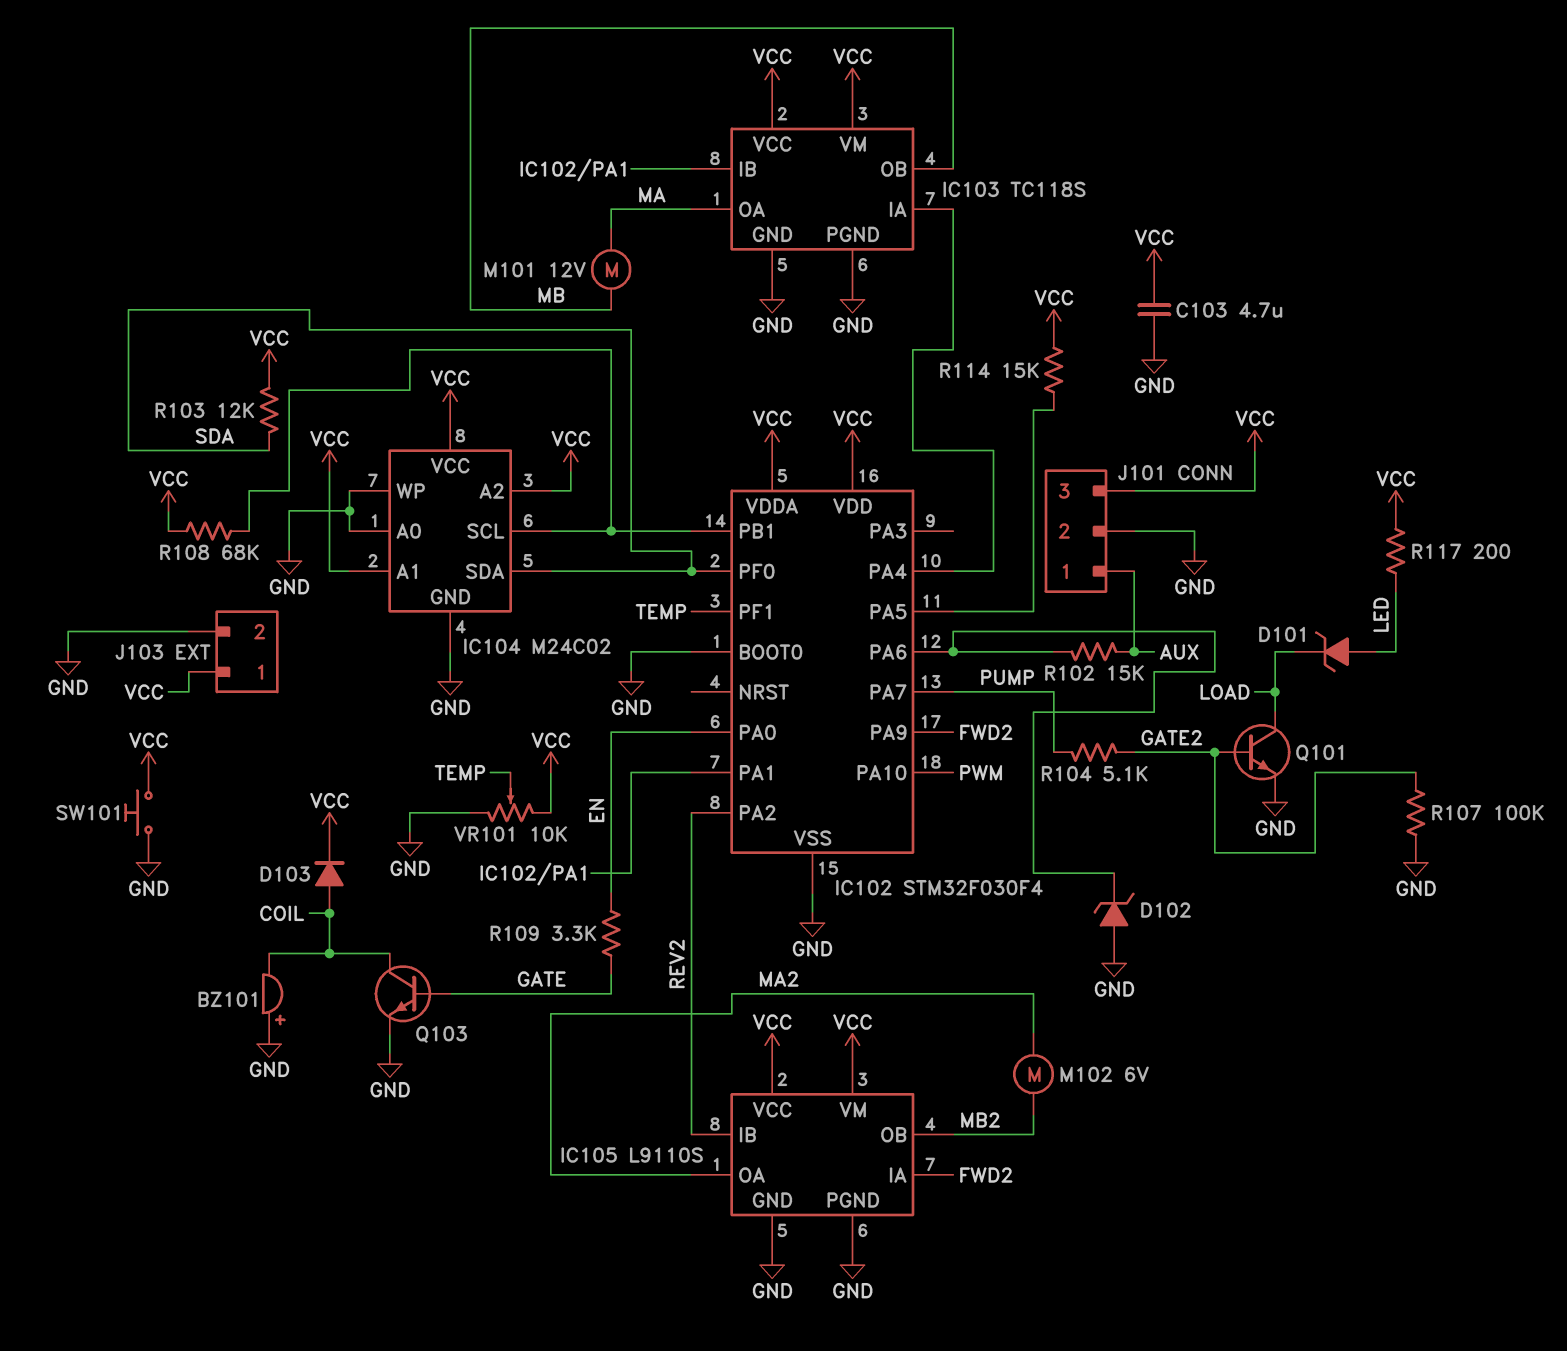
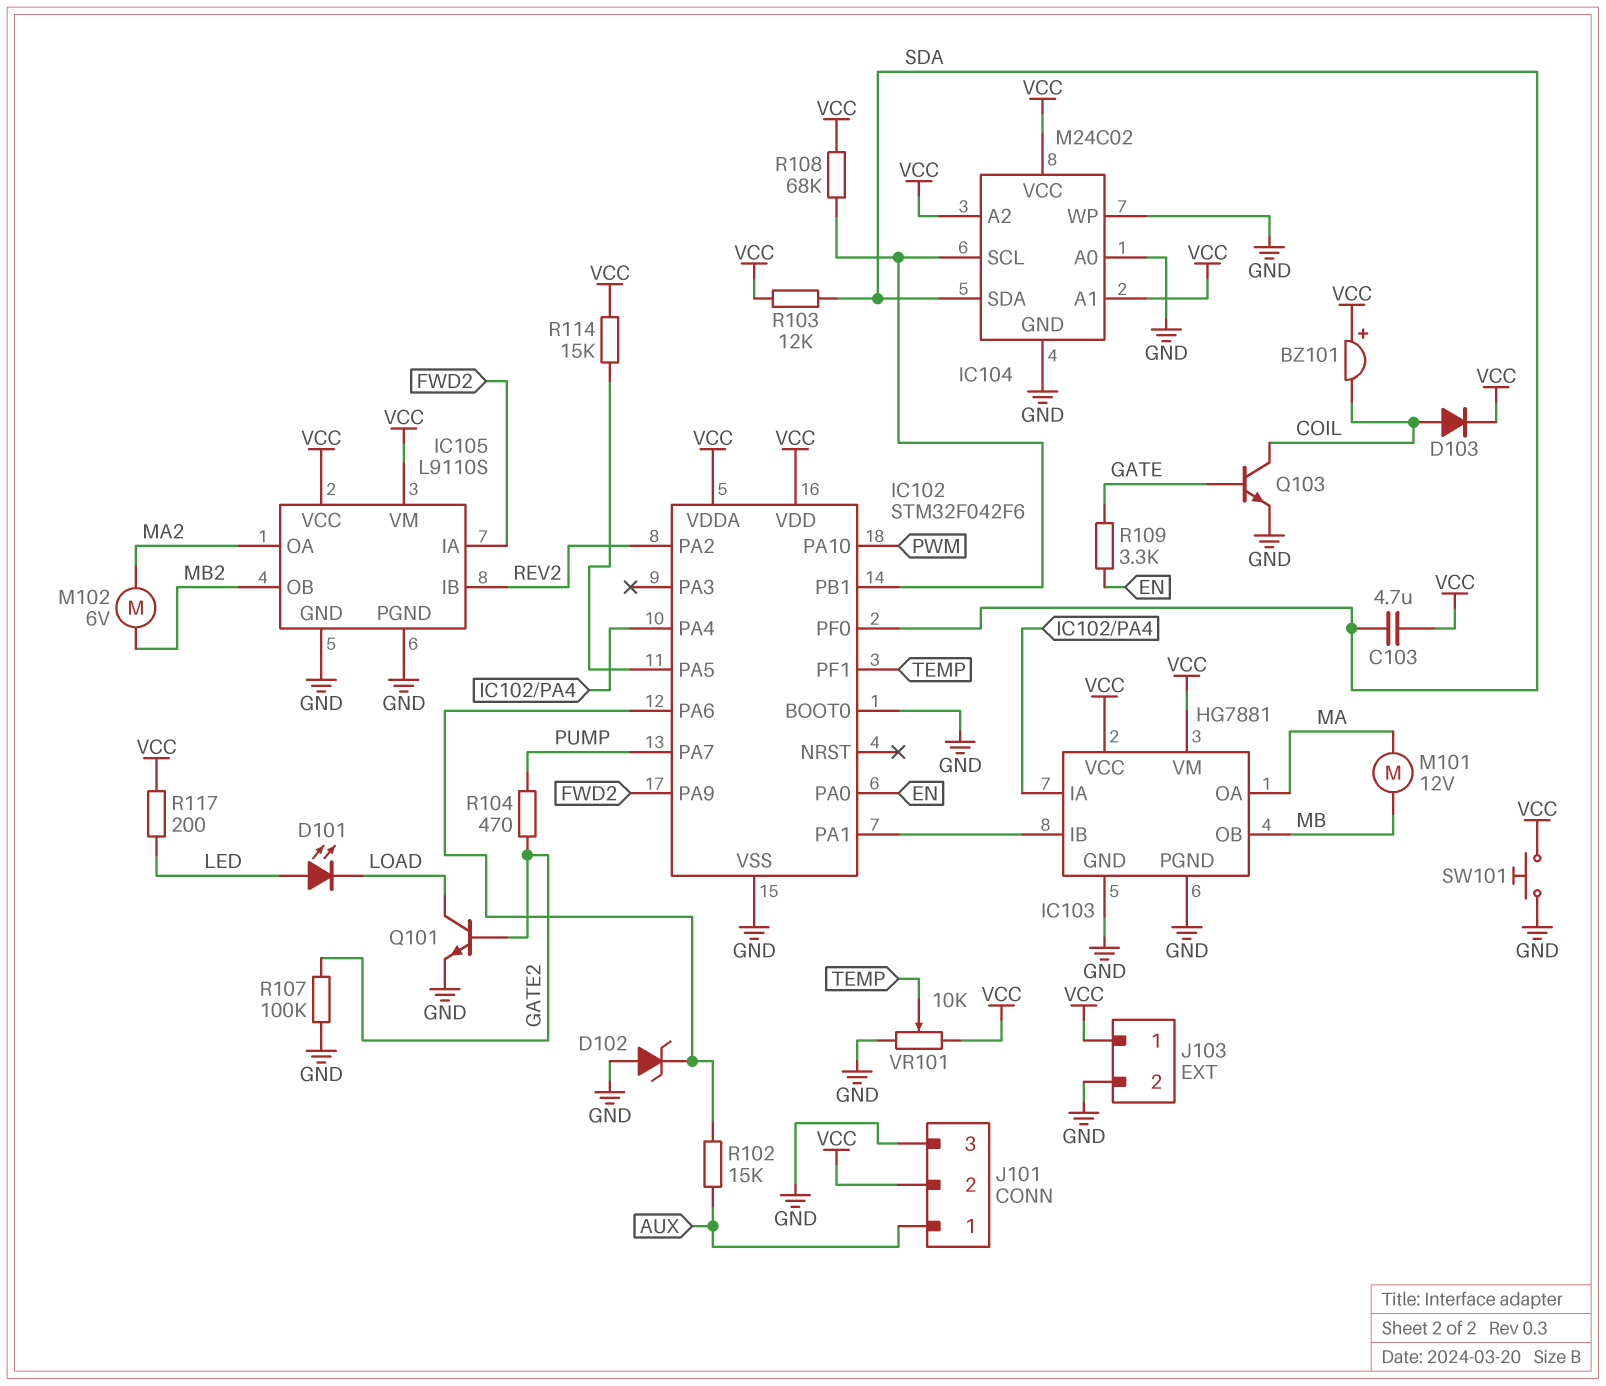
BZ101: buzzer (plus GND, minus COIL) -> buzzer (plus VCC, minus COIL)
C103: 4.7uF (GND, VCC) -> 4.7uF (SDA, VCC)
D101: zener (A LED, K LOAD) -> LED (A LED, K LOAD)
IC102: STM32F030F4 -> STM32F042F6
IC103: TC118S -> HG7881
J101 pin 2: GND -> VCC
J101 pin 3: VCC -> GND
R104: 5.1k (GATE2, PUMP) -> 470 (GATE2, PUMP)

